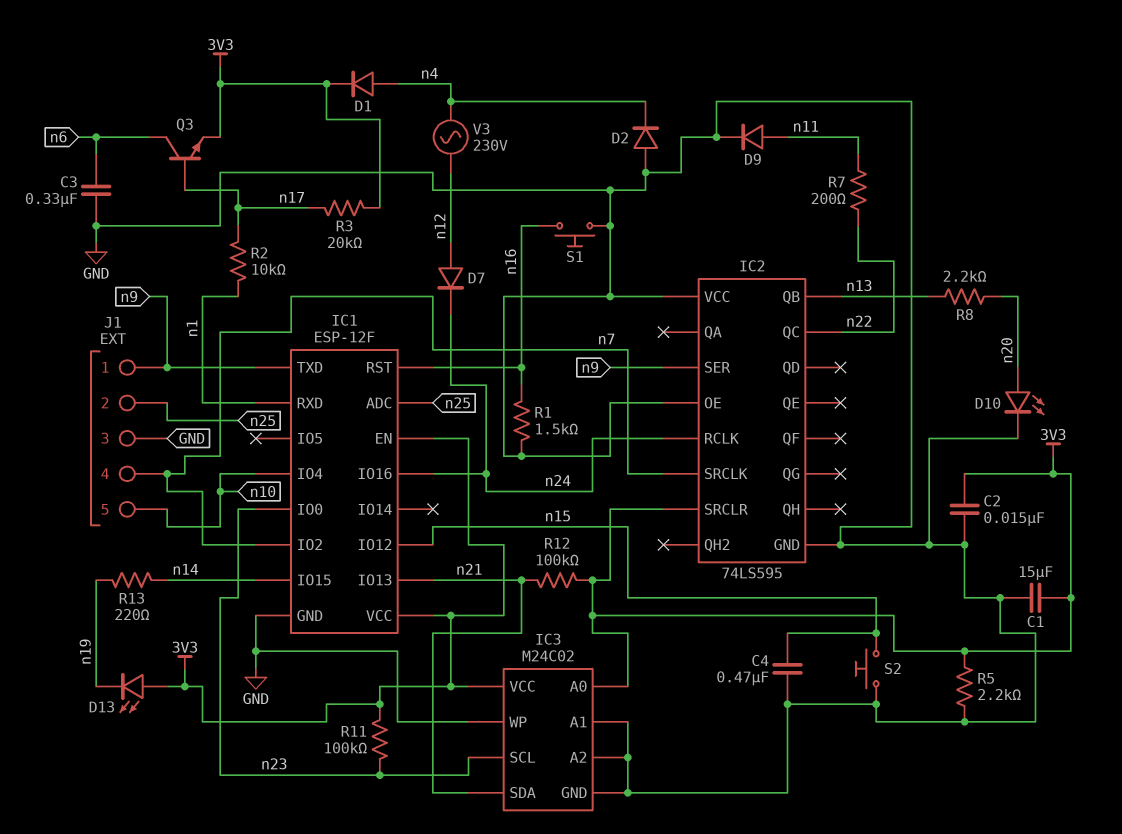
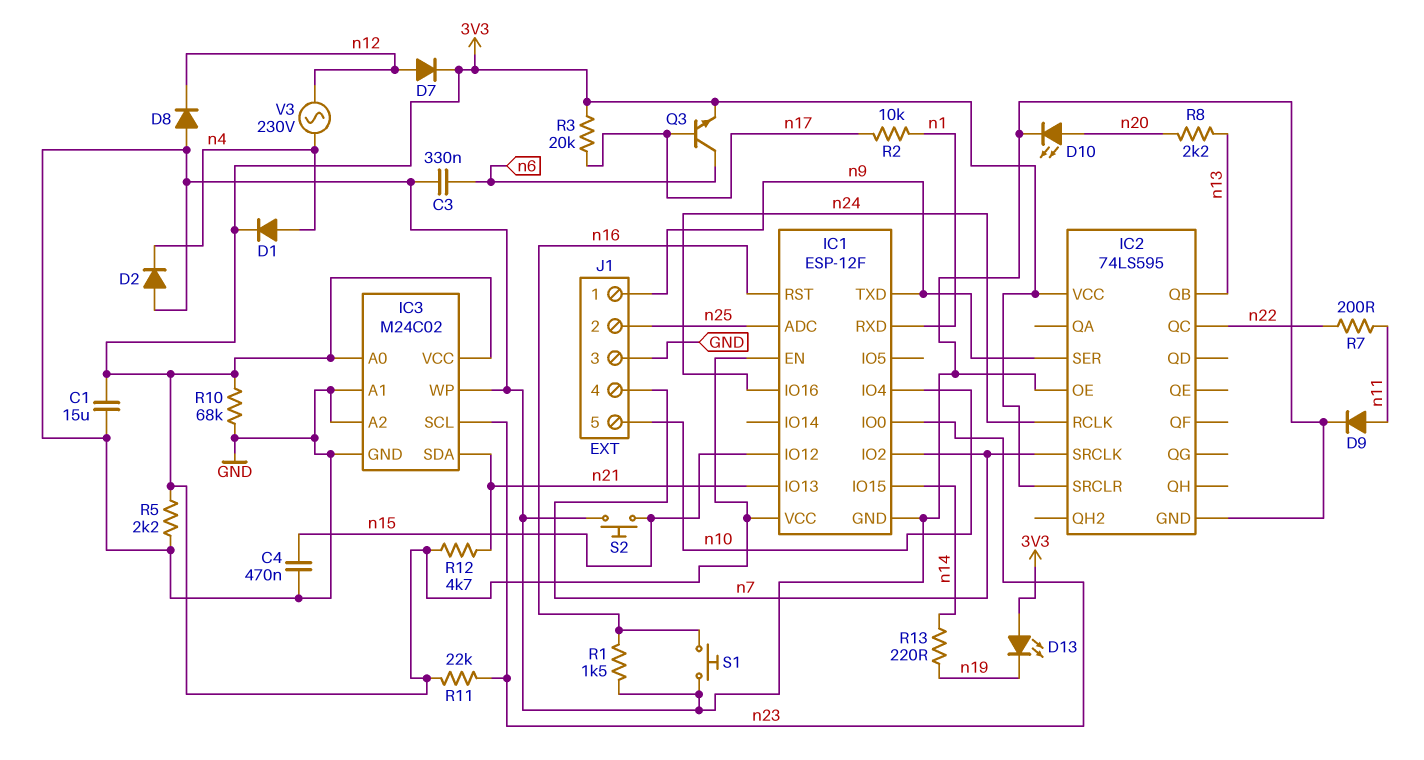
C2: 15nF (3V3, GND) -> none
D7: diode (A n12, K n24) -> diode (A n12, K 3V3)
D8: none -> diode (A GND, K n12)
IC2 pin VCC: GND -> 3V3
R10: none -> 68k (3V3, GND)
R11: 100k (3V3, n23) -> 22k (3V3, n23)
R12: 100k (3V3, n21) -> 4.7k (3V3, n21)

